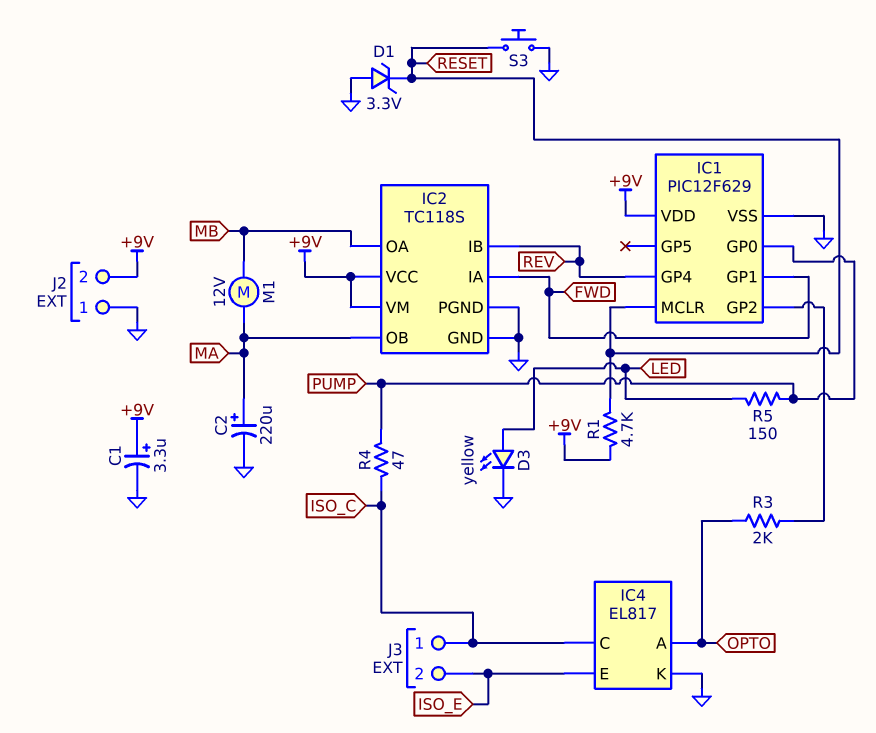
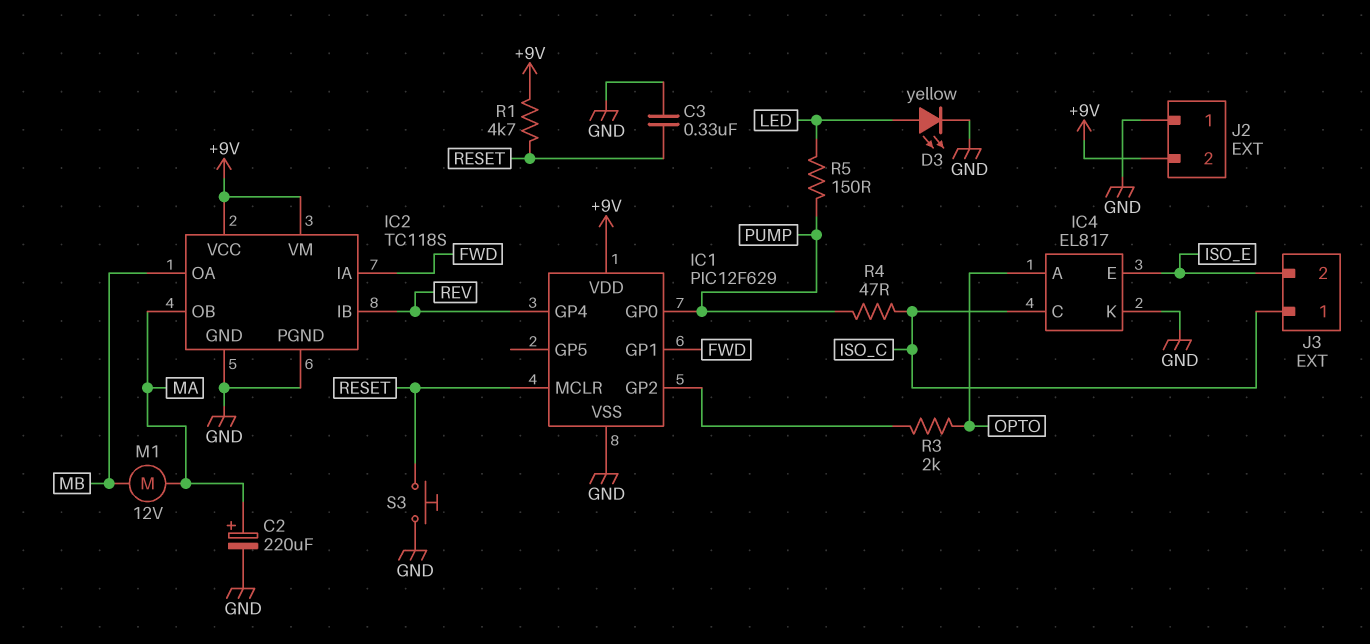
C1: 3.3uF (plus +9V, minus GND) -> none
C3: none -> 330nF (GND, RESET)
D1: zener 3.3V (A GND, K RESET) -> none

